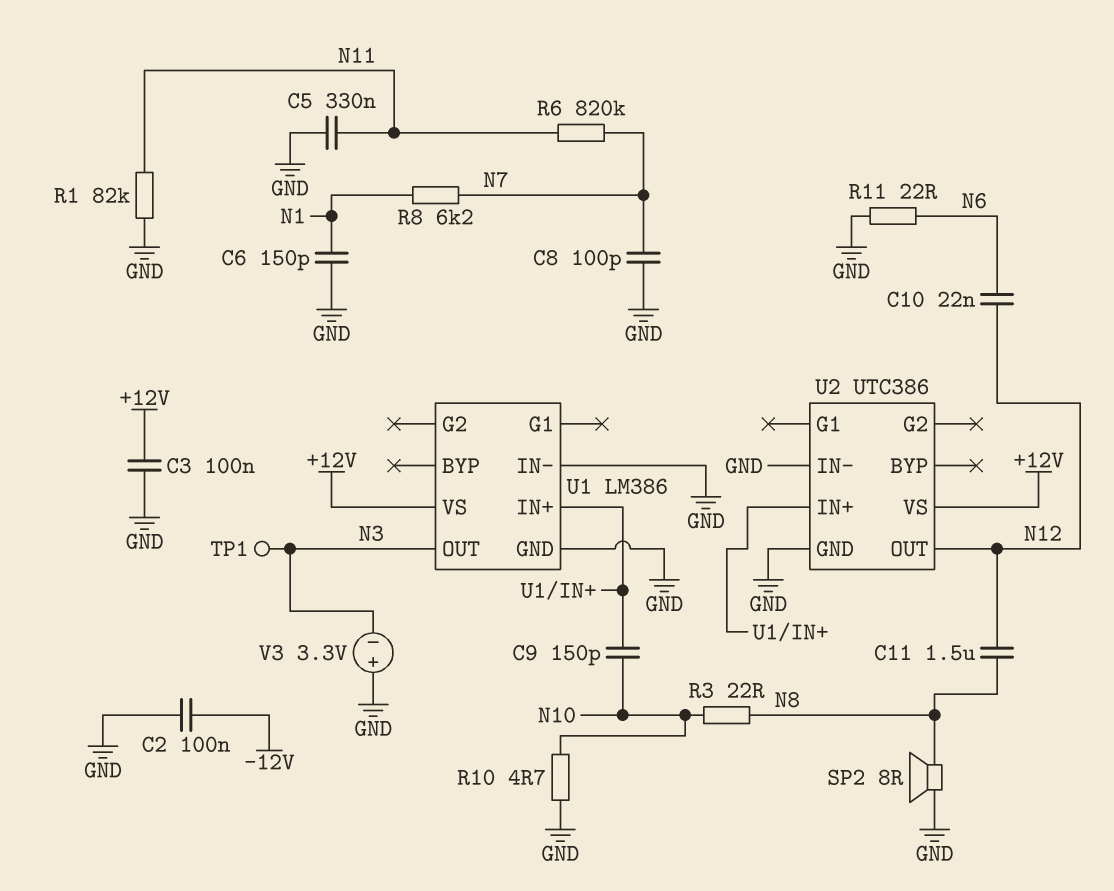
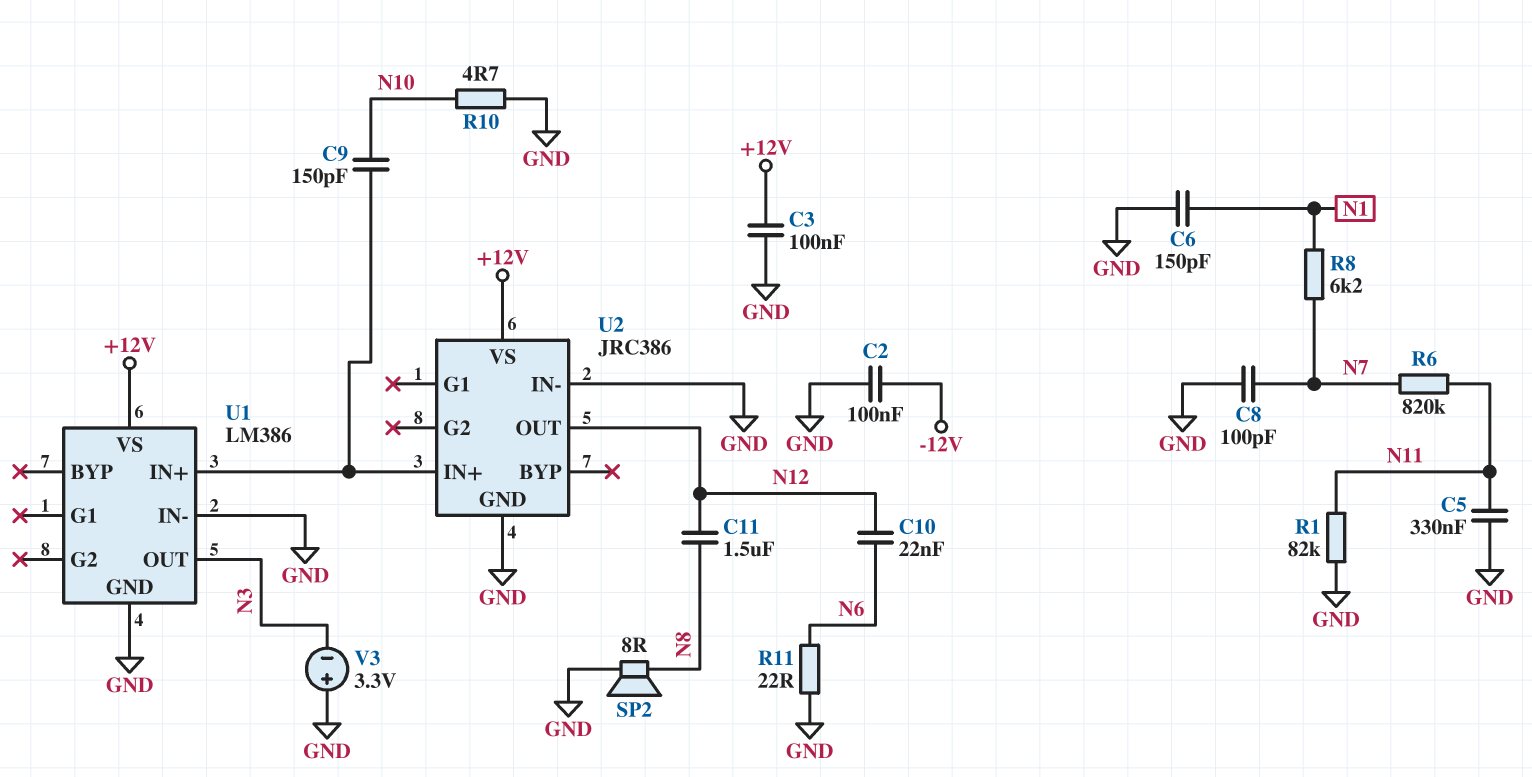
R3: 22 (N8, N10) -> none
TP1: test point (N3) -> none
U2: UTC386 -> JRC386

